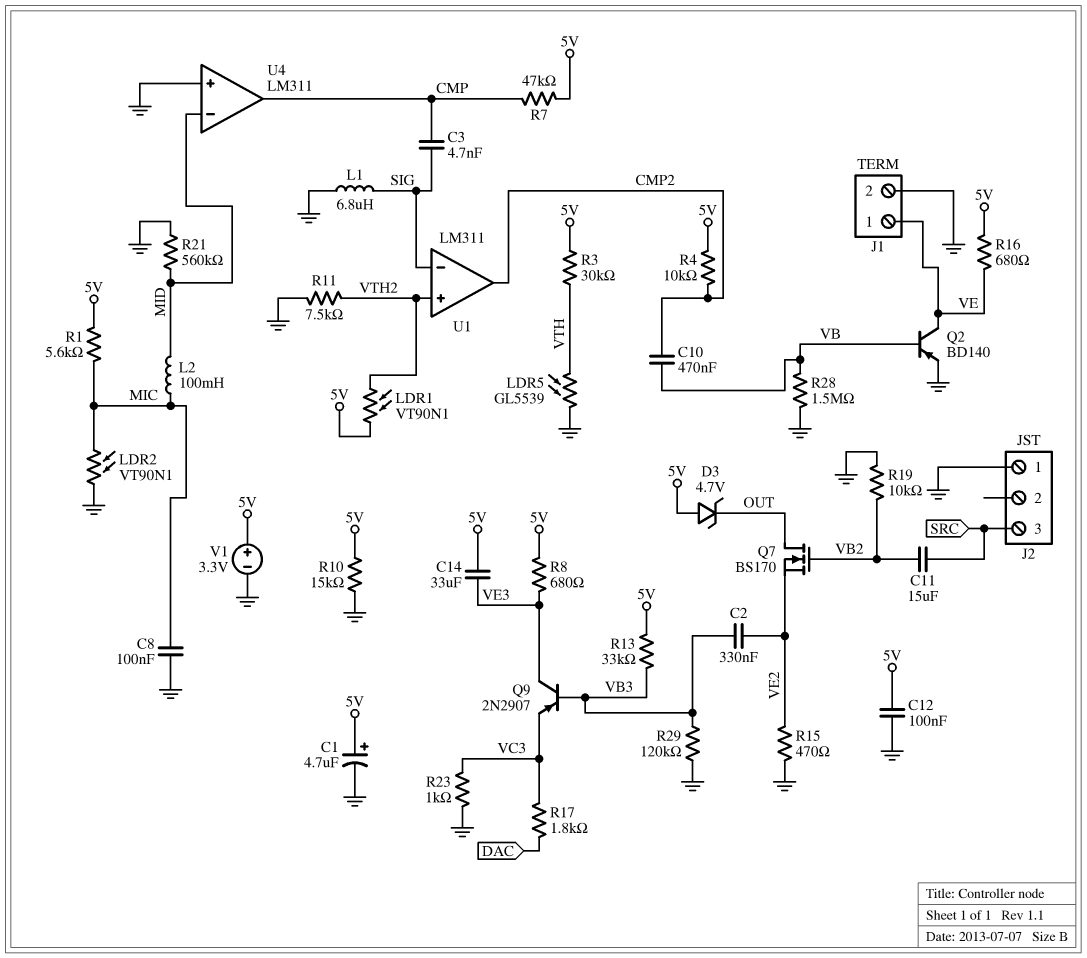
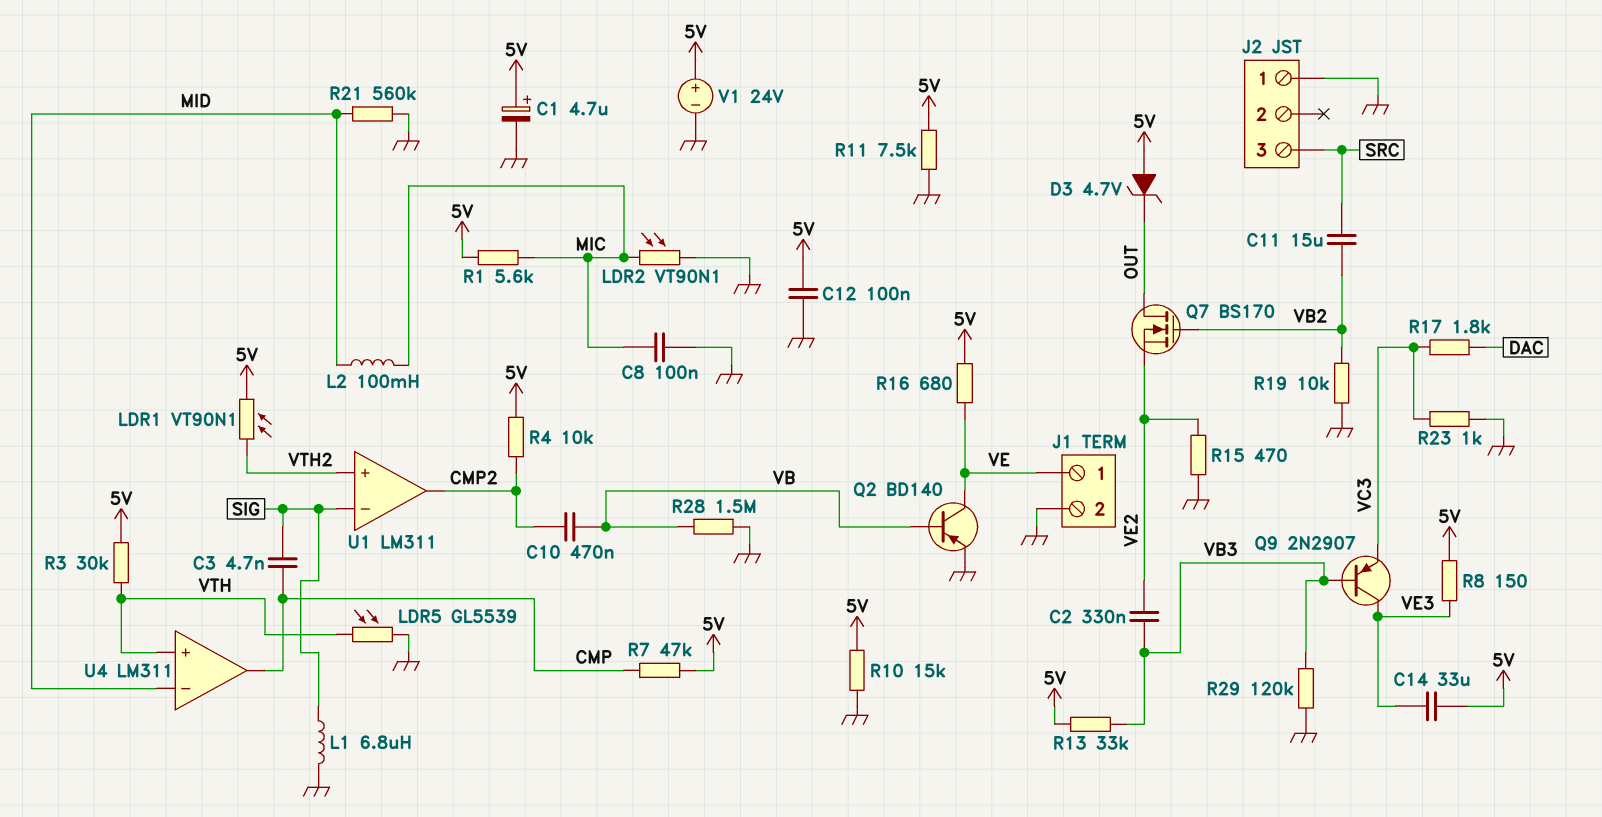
R8: 680 (5V, VE3) -> 150 (5V, VE3)
R11: 7.5k (GND, VTH2) -> 7.5k (5V, GND)
U4 pin in+: GND -> VTH
V1: 3.3V (plus 5V, minus GND) -> 24V (plus 5V, minus GND)

